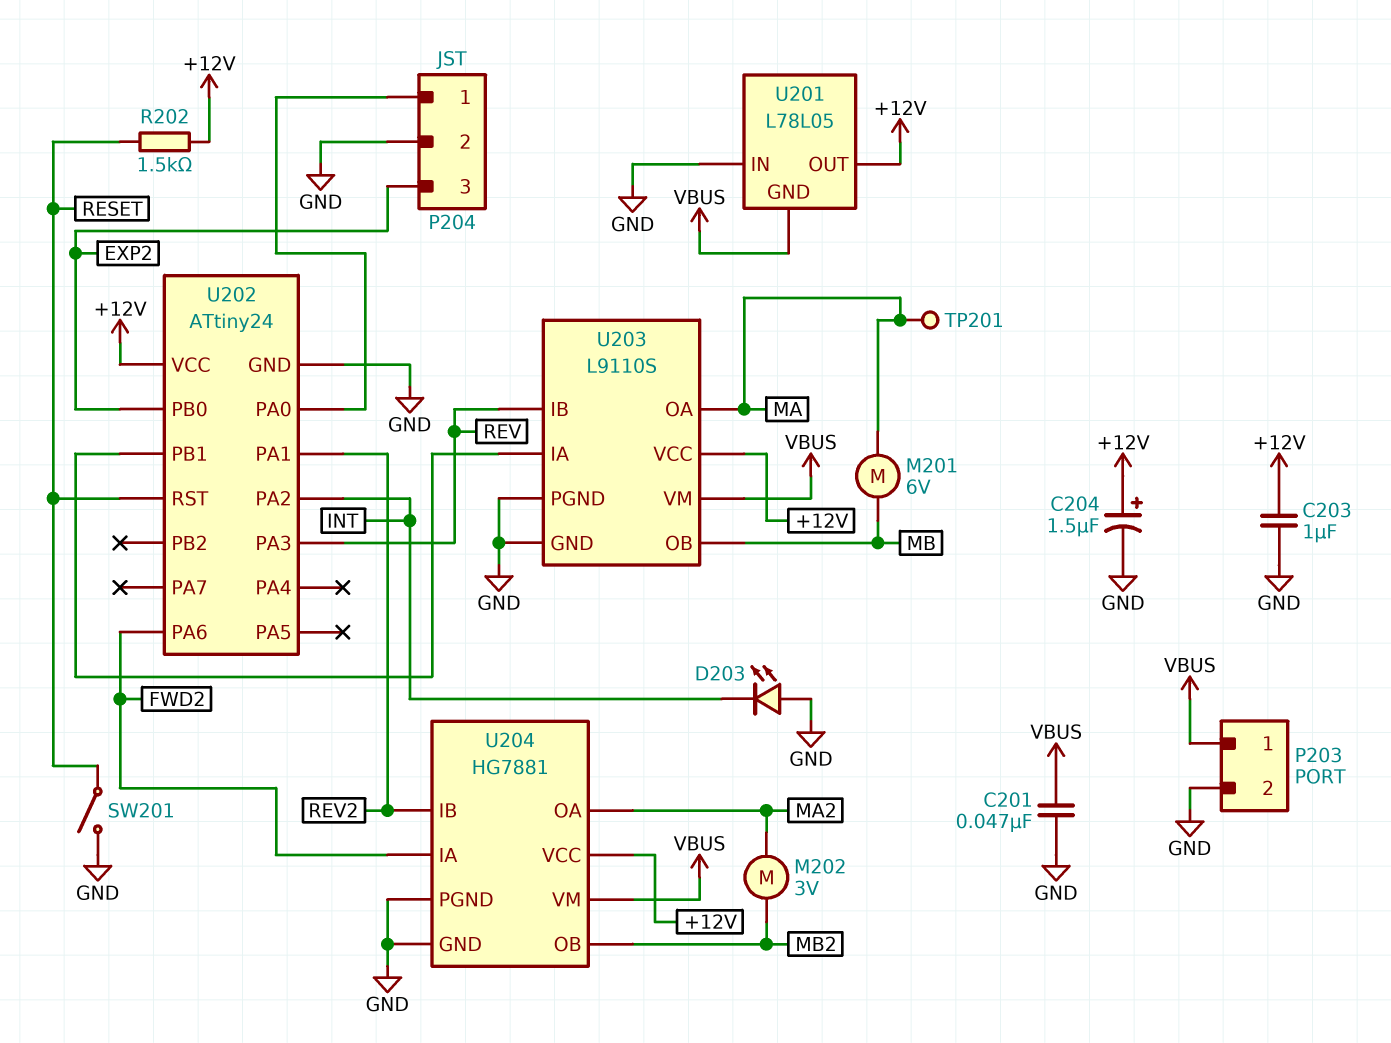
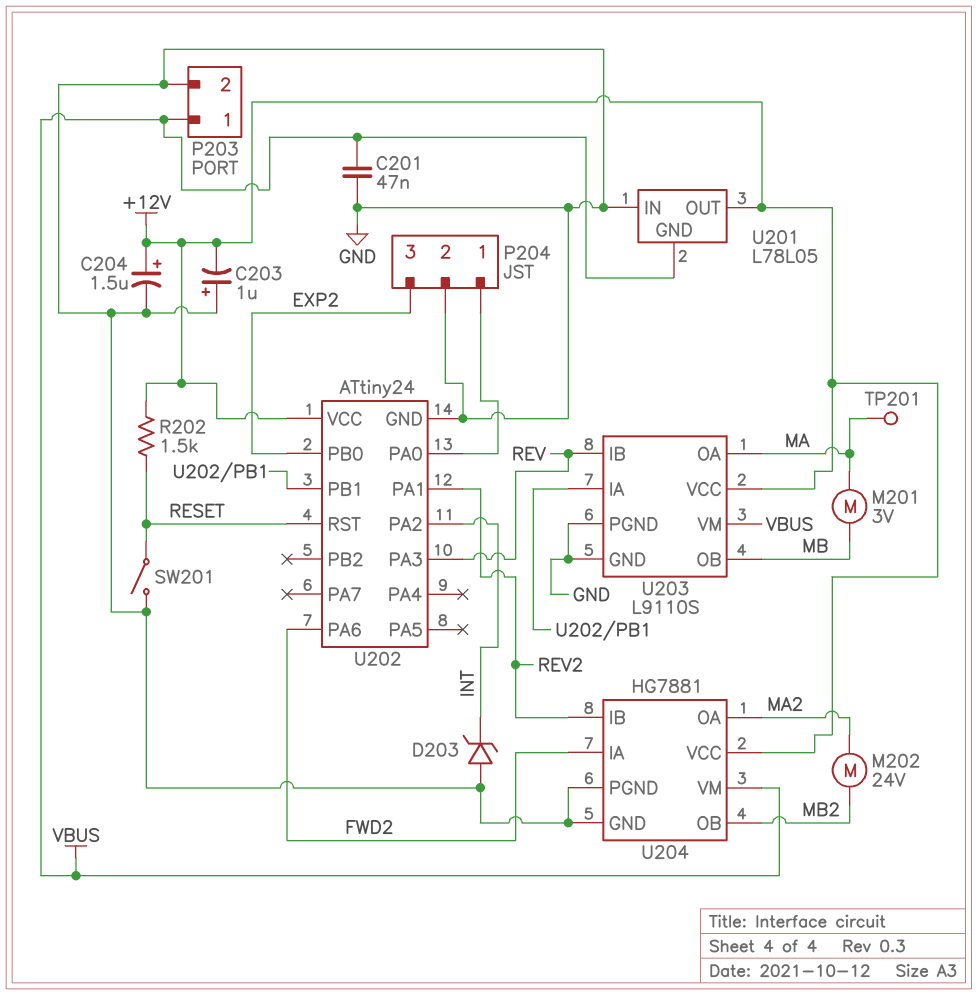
C203: 1uF (+12V, GND) -> 1uF (plus GND, minus +12V)
D203: LED (A GND, K INT) -> zener (A GND, K INT)
M201: motor 6V (MA, MB) -> motor 3V (MA, MB)
M202: motor 3V (MA2, MB2) -> motor 24V (MA2, MB2)

